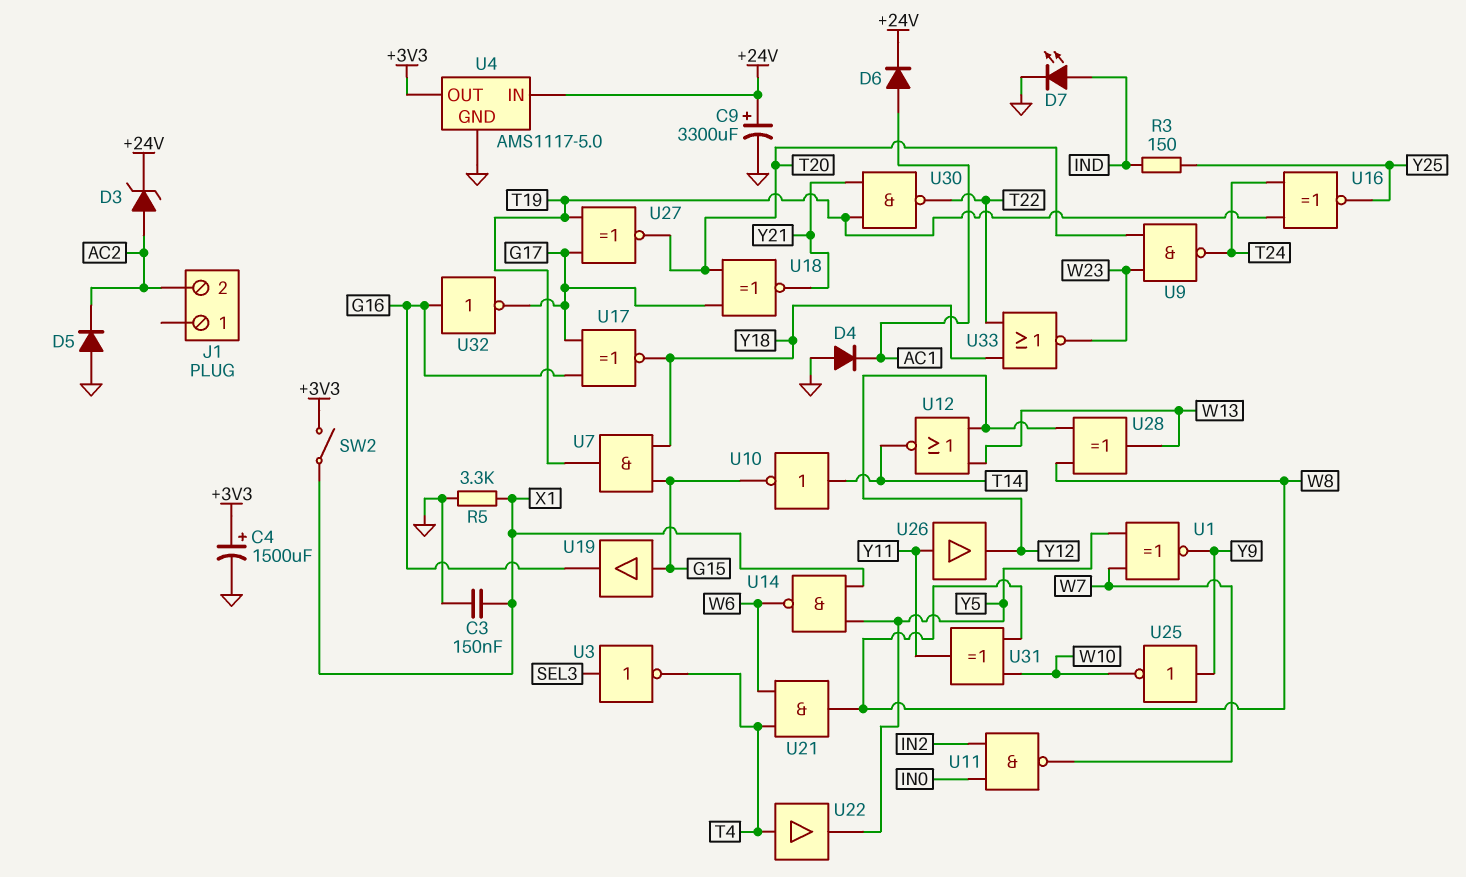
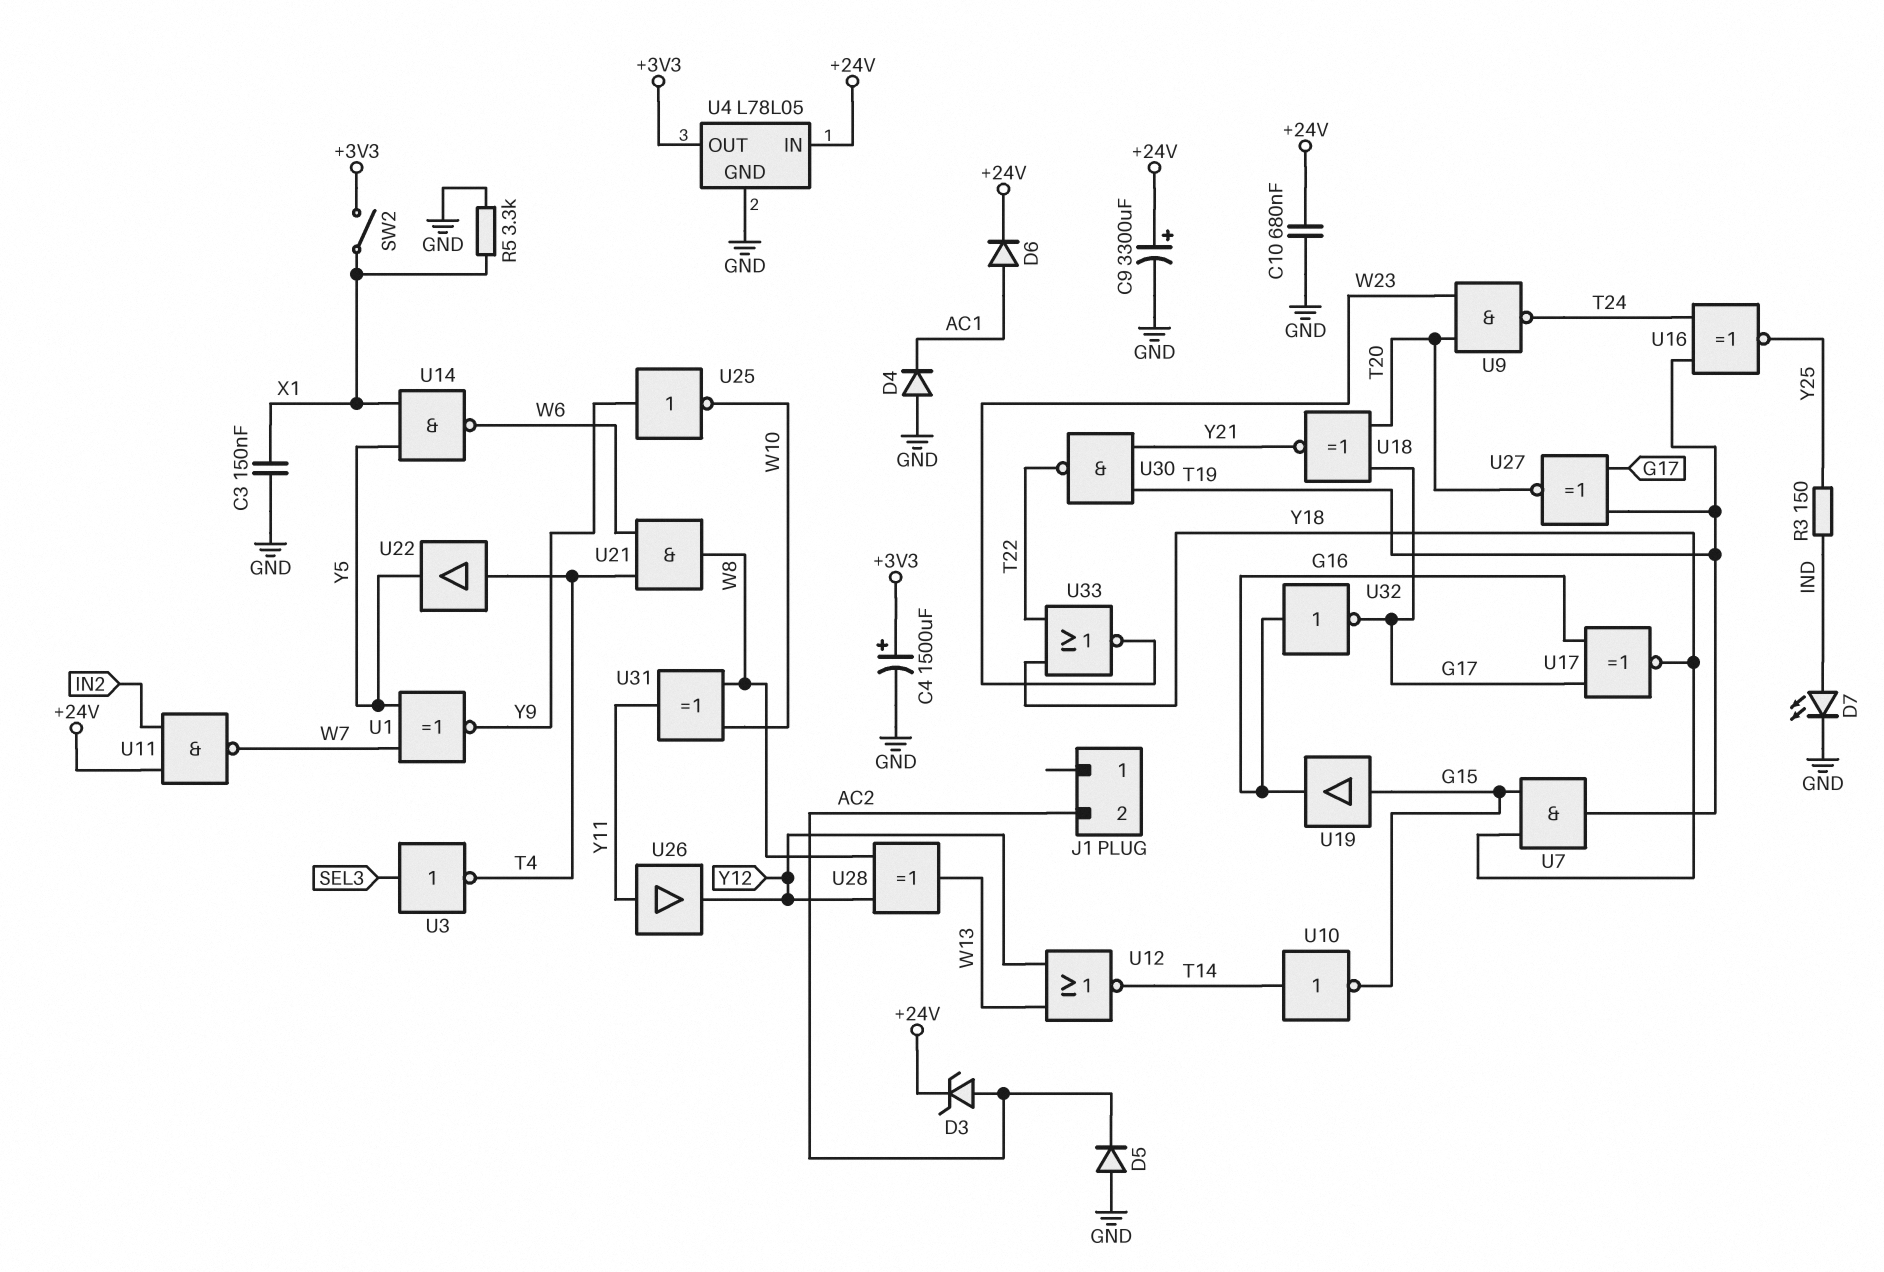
C10: none -> 680nF (+24V, GND)
U4: AMS1117-5.0 -> L78L05
U11: NAND (in IN0, in IN2, out W7) -> NAND (in +24V, in IN2, out W7)

